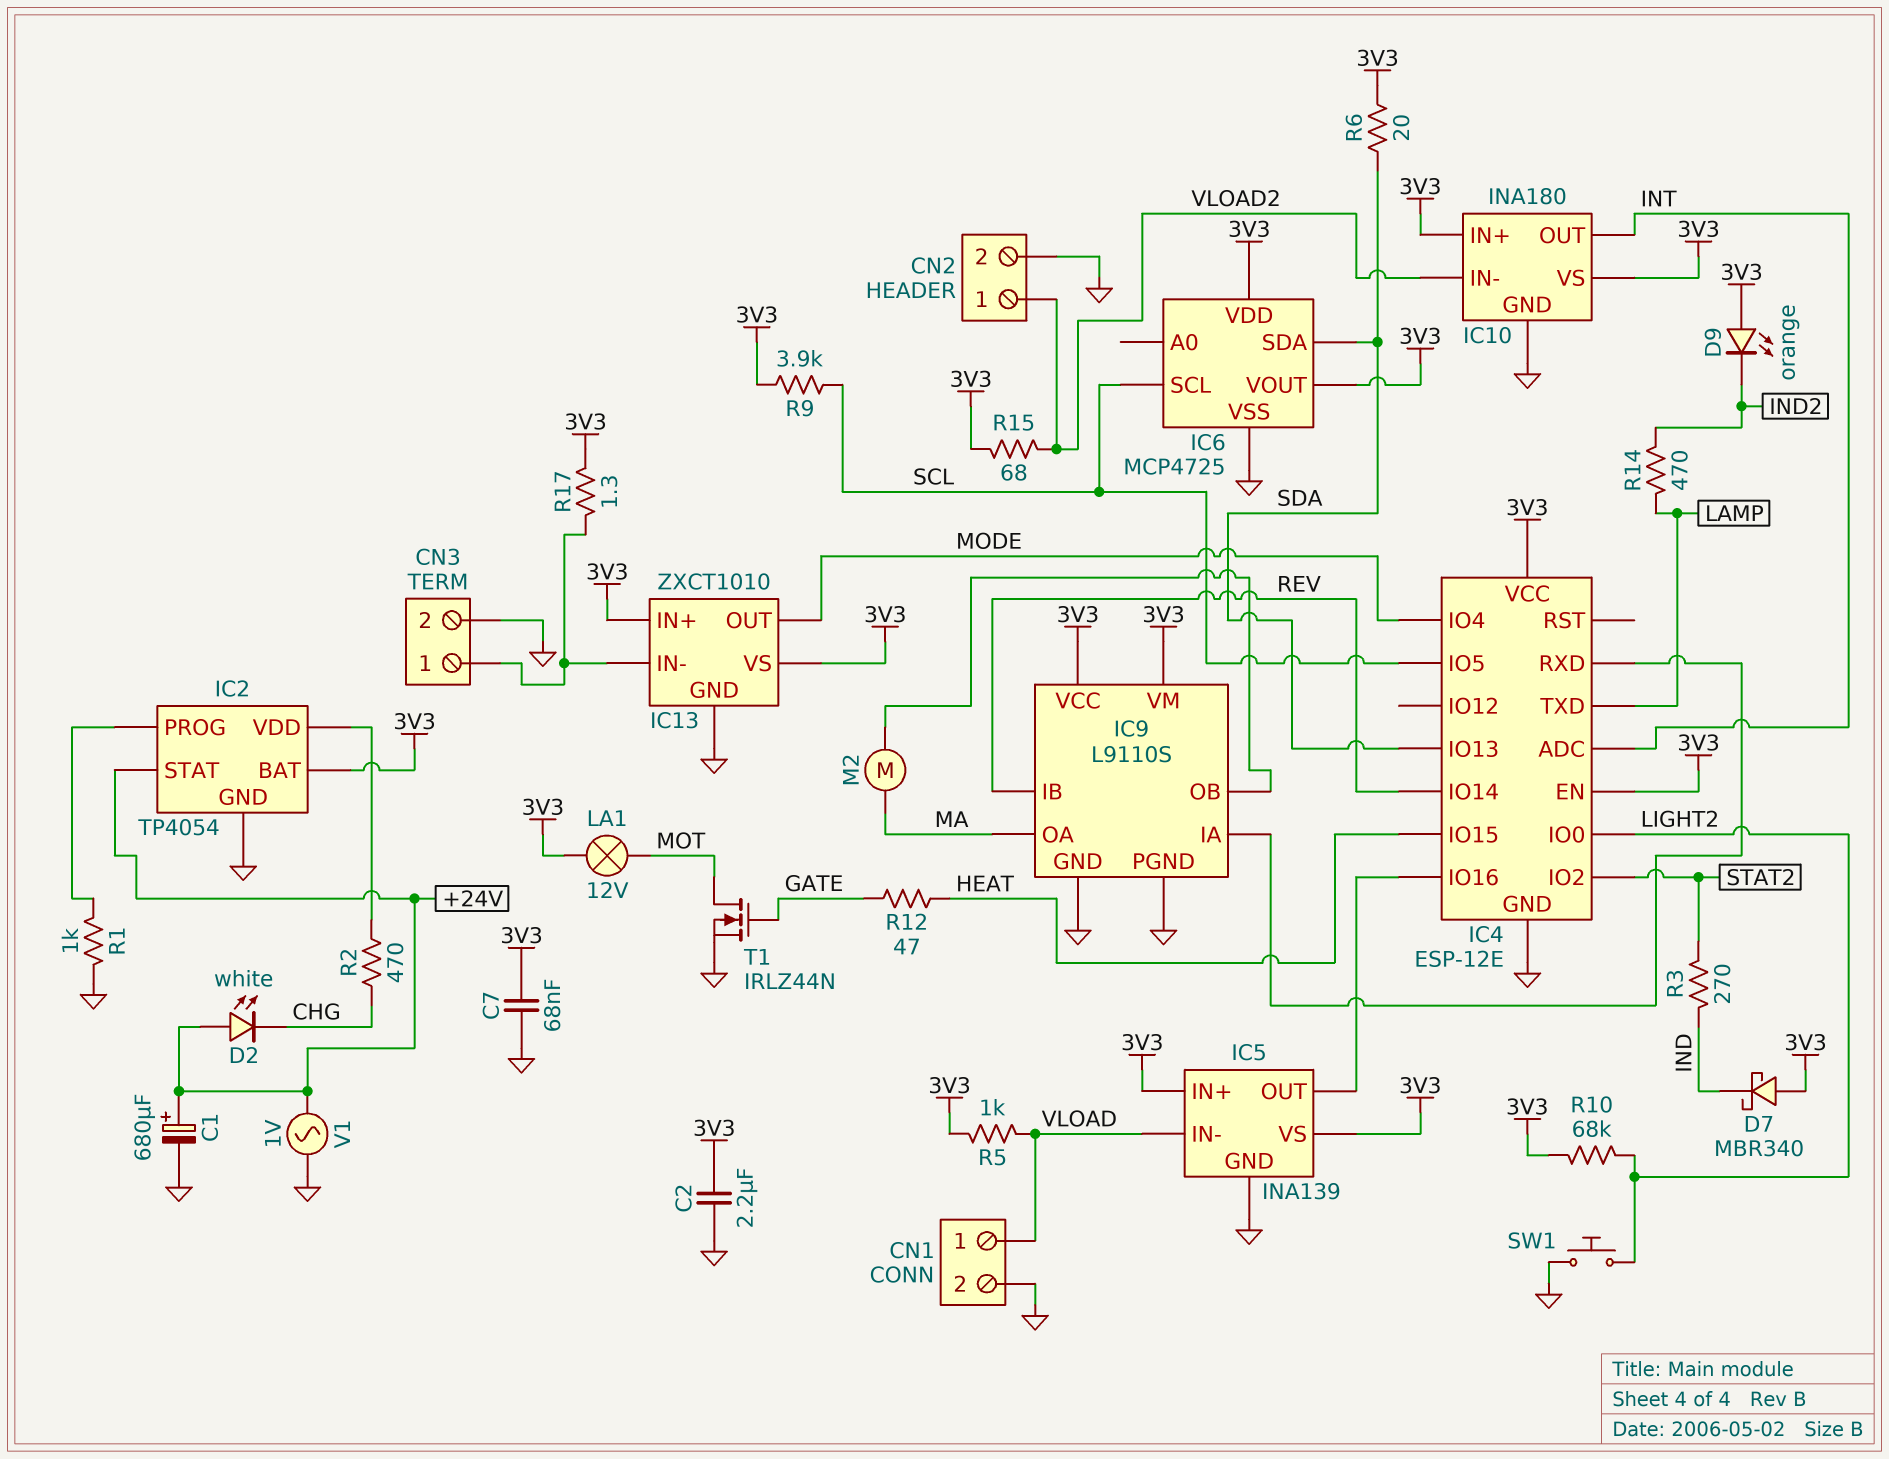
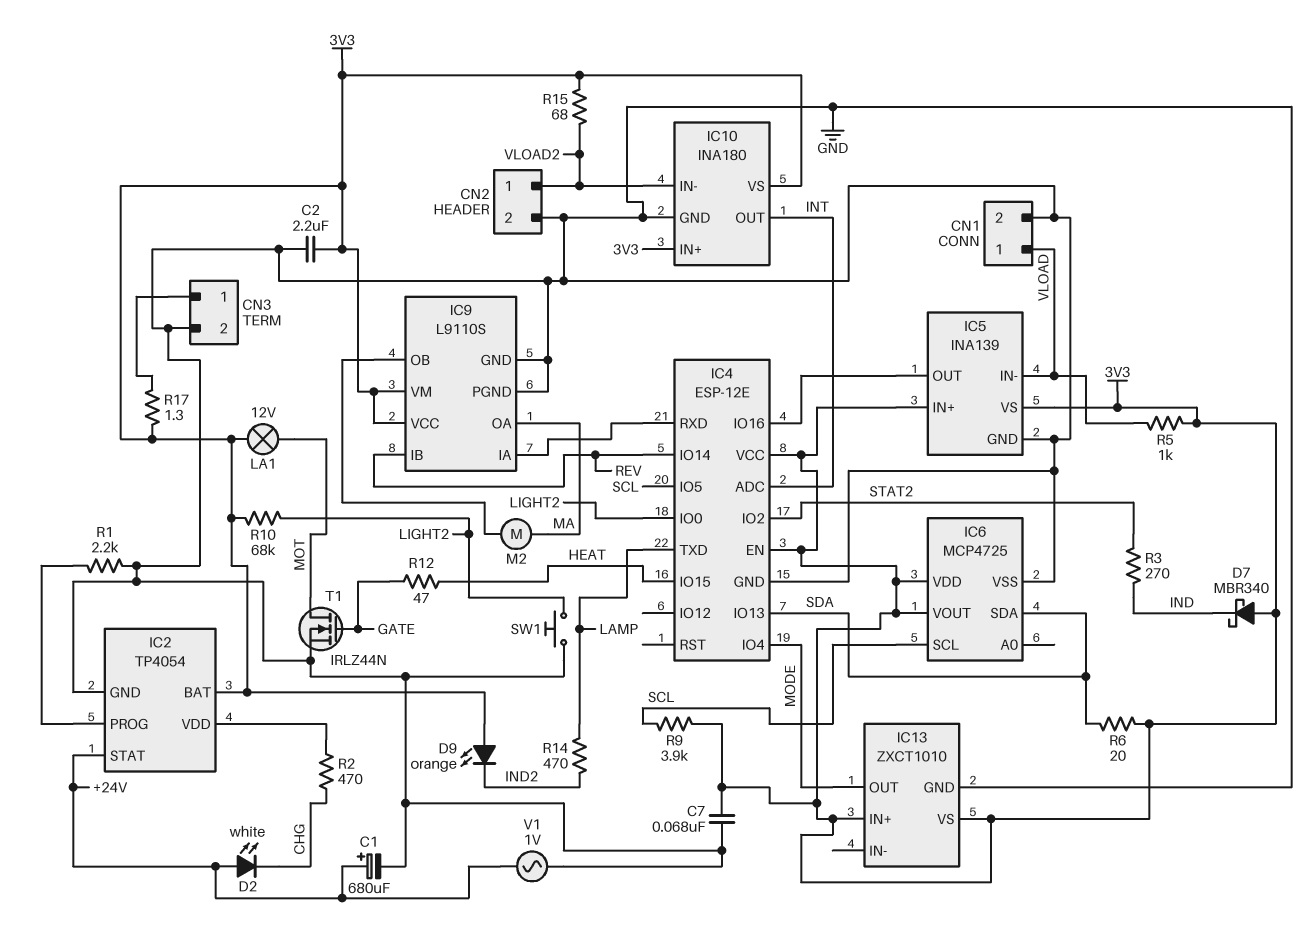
IC13 pin IN-: CN3/1 -> none
R1: 1k (GND, IC2/PROG) -> 2.2k (GND, IC2/PROG)

